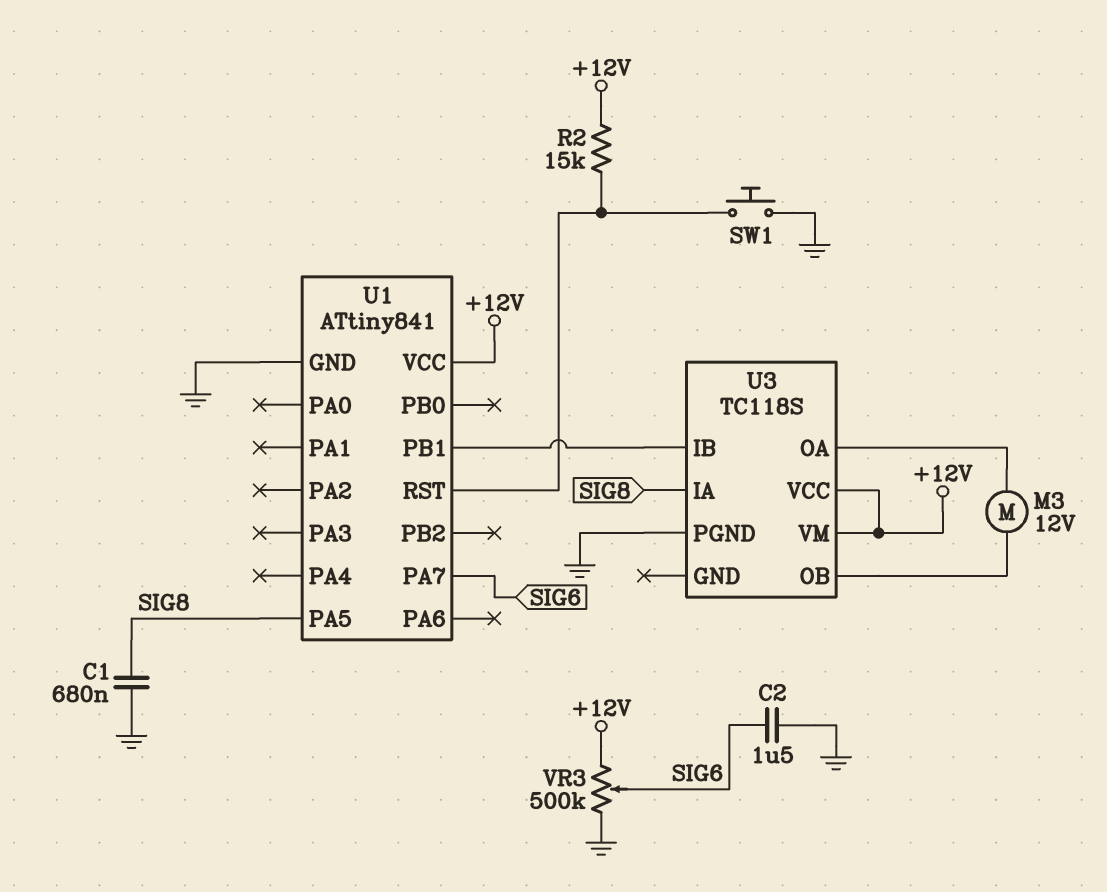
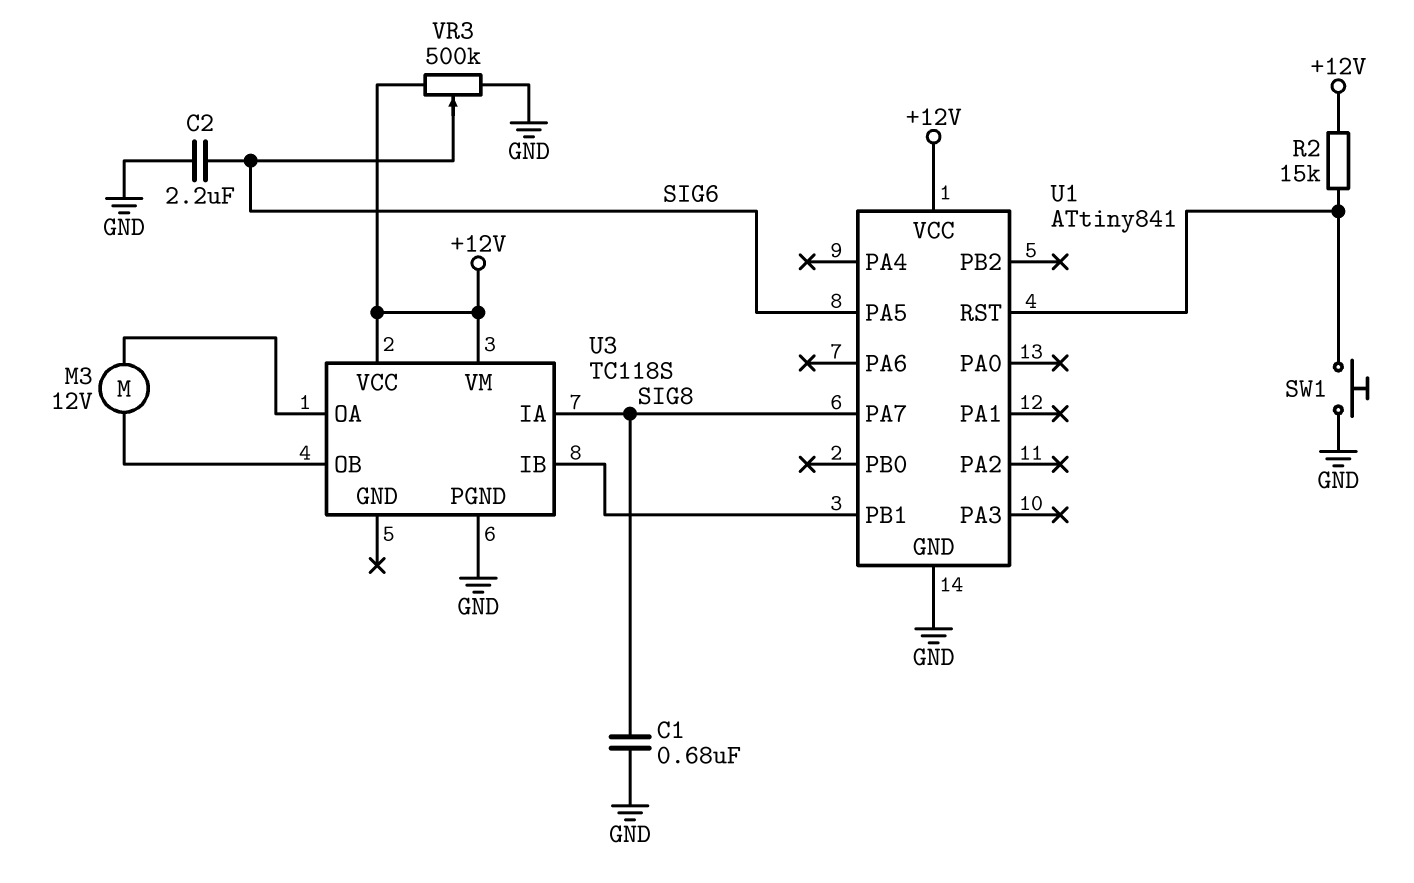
C2: 1.5uF (GND, SIG6) -> 2.2uF (GND, SIG6)
U1 pin PA5: SIG8 -> SIG6
U1 pin PA7: SIG6 -> SIG8

